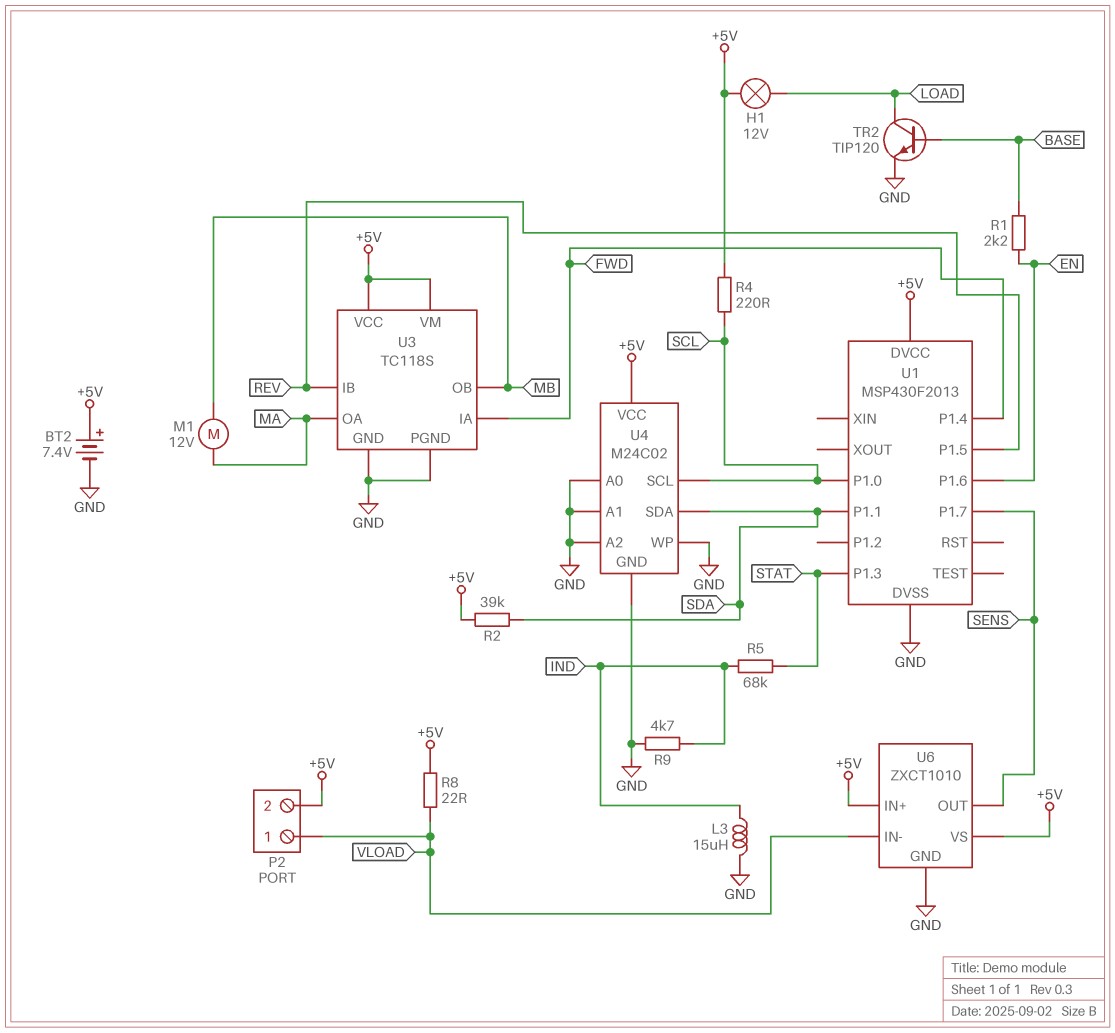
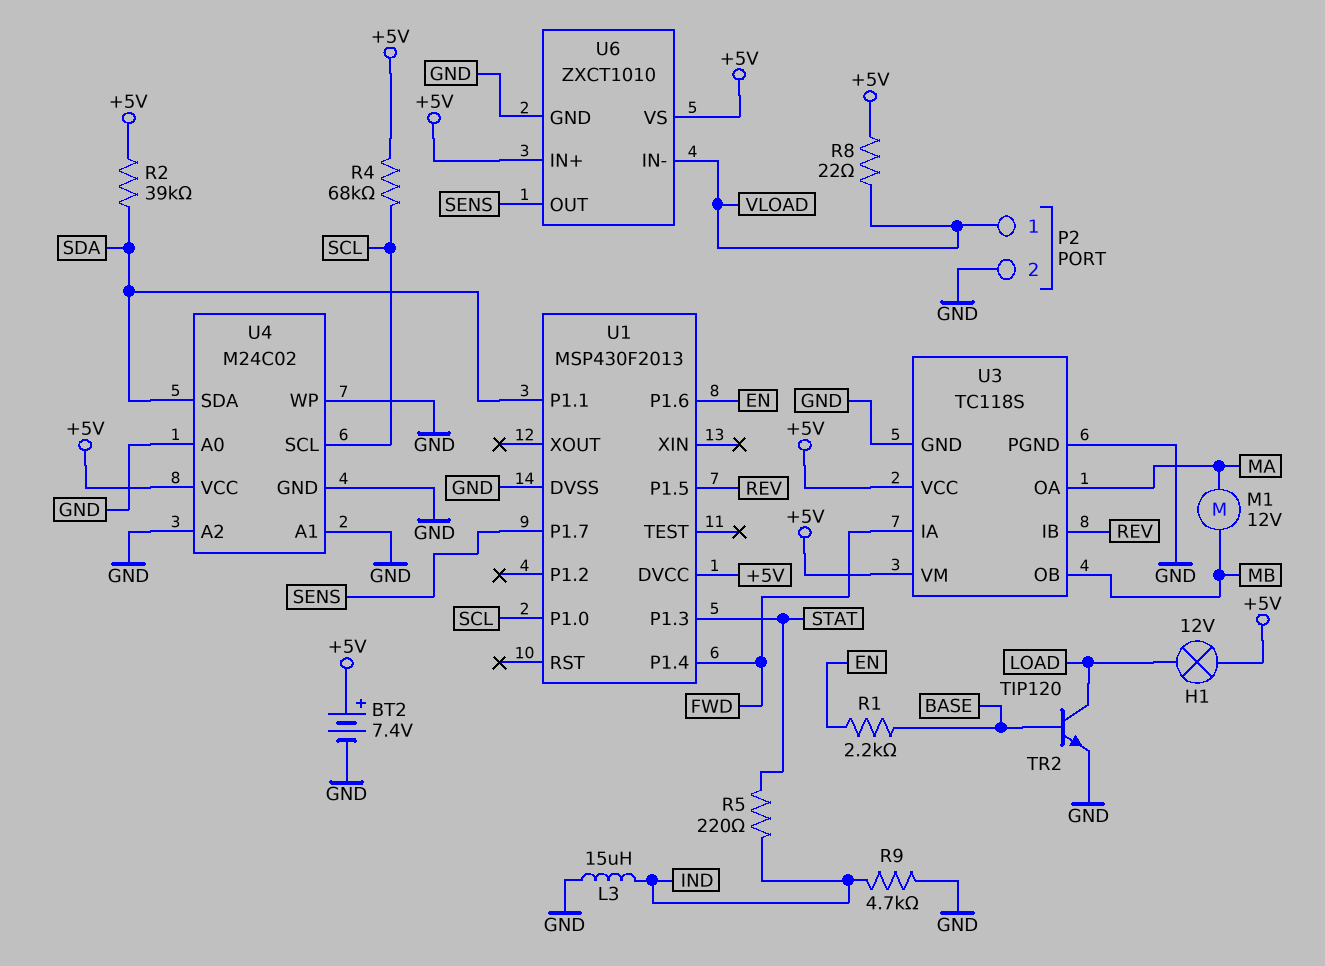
P2 pin 2: +5V -> GND
R4: 220 (+5V, SCL) -> 68k (+5V, SCL)
R5: 68k (IND, STAT) -> 220 (IND, STAT)

